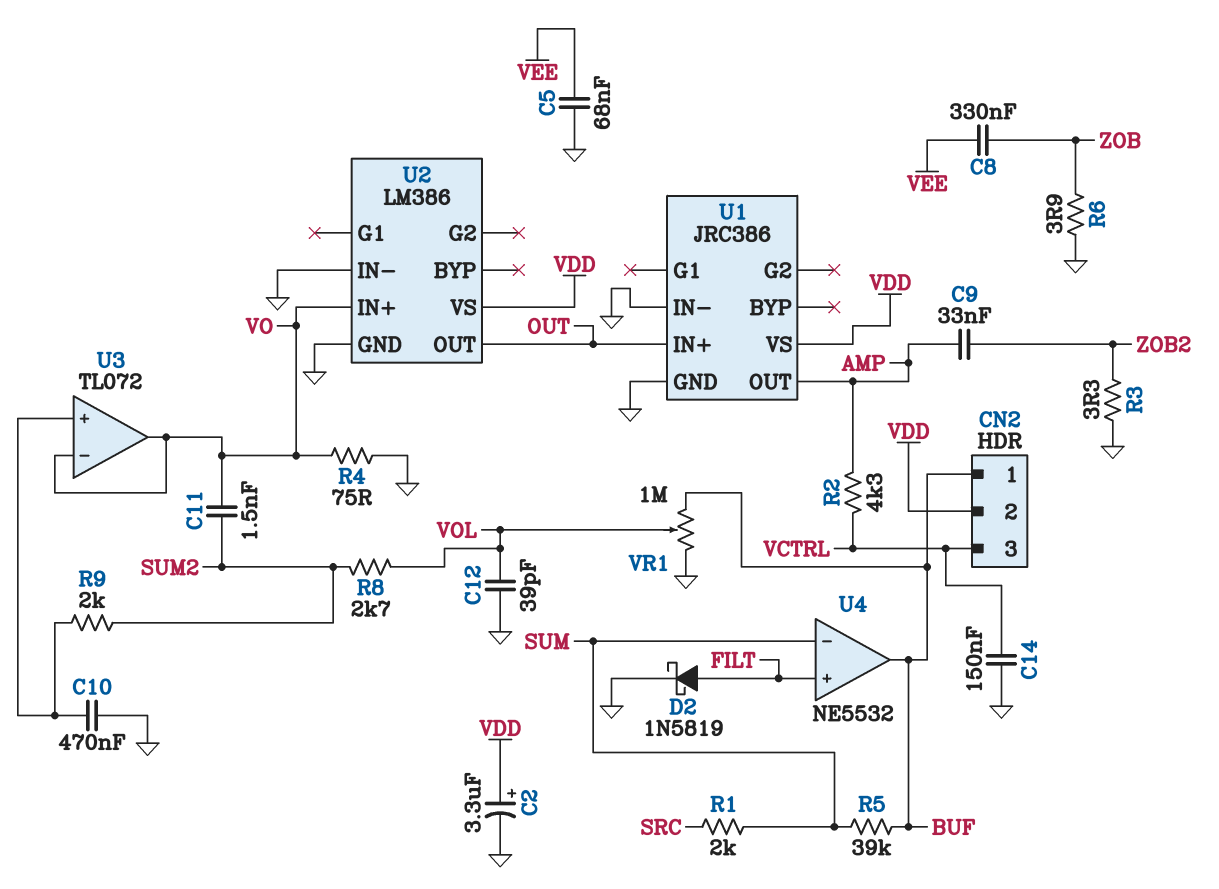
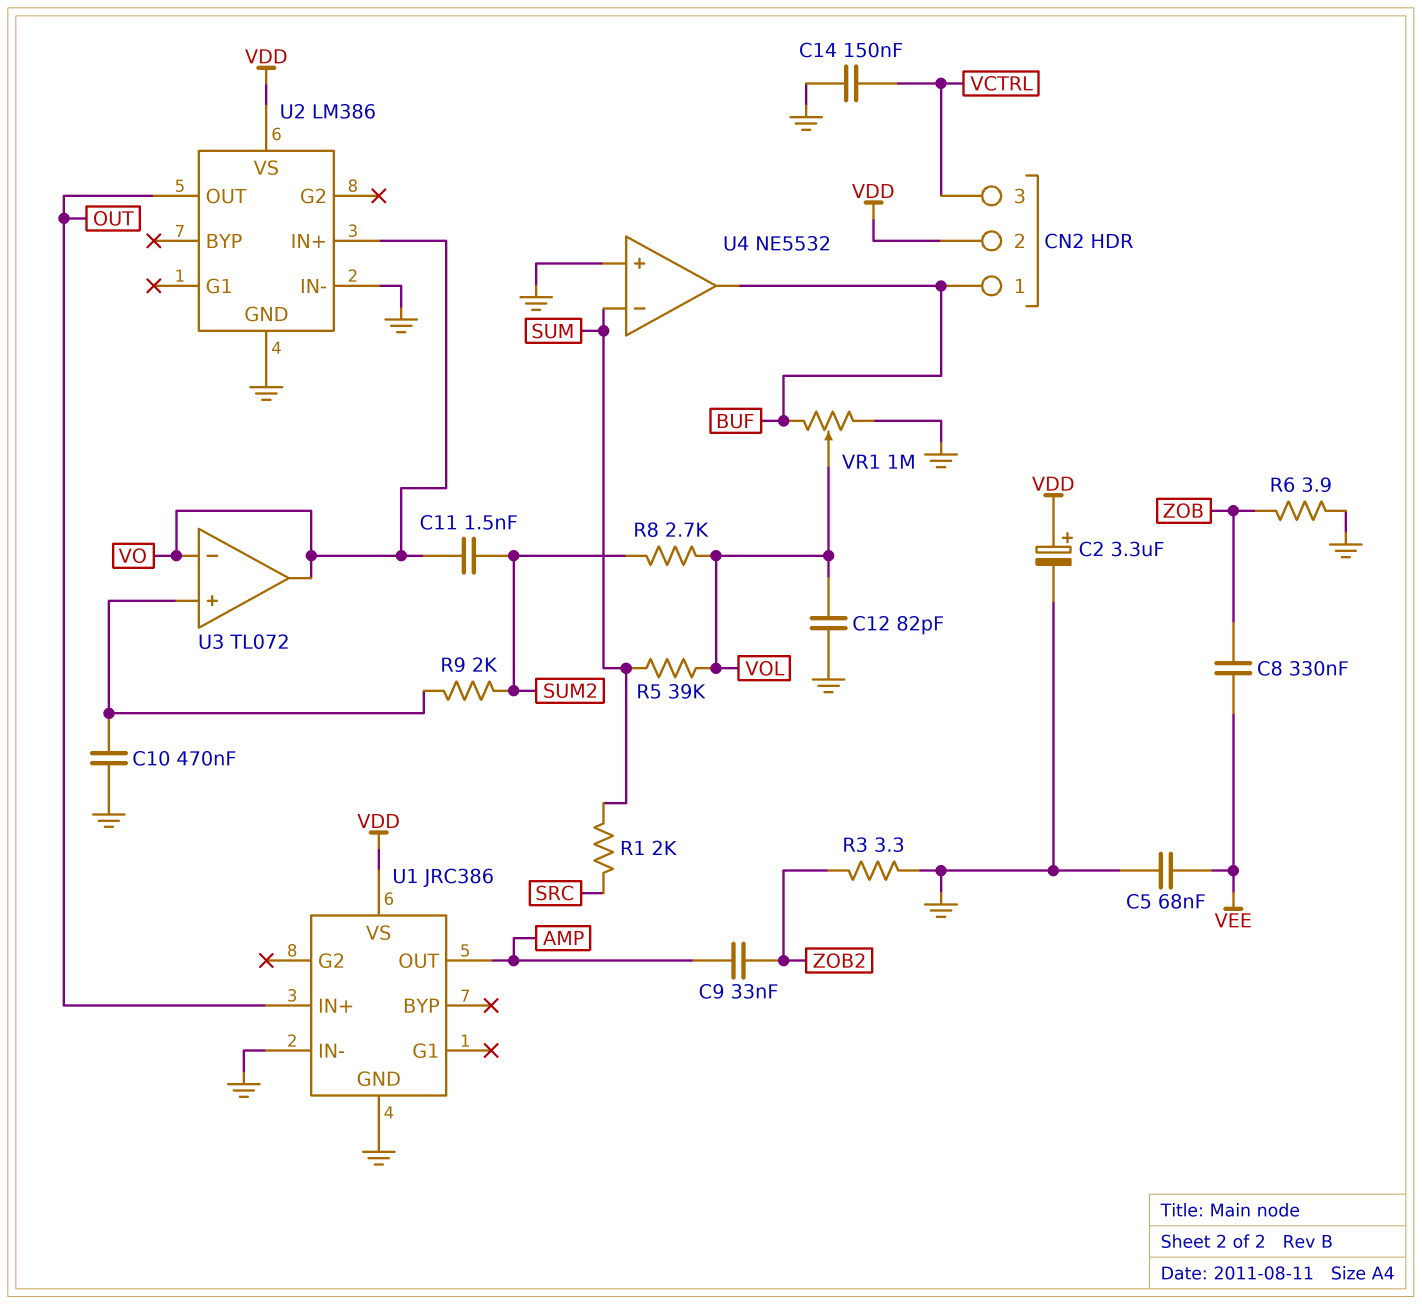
C12: 39pF (GND, VOL) -> 82pF (GND, VOL)
D2: schottky 1N5819 (A FILT, K GND) -> none
R2: 4.3k (AMP, VCTRL) -> none
R4: 75 (GND, VO) -> none
R5: 39k (BUF, SUM) -> 39k (SUM, VOL)
U4 pin in+: FILT -> GND

